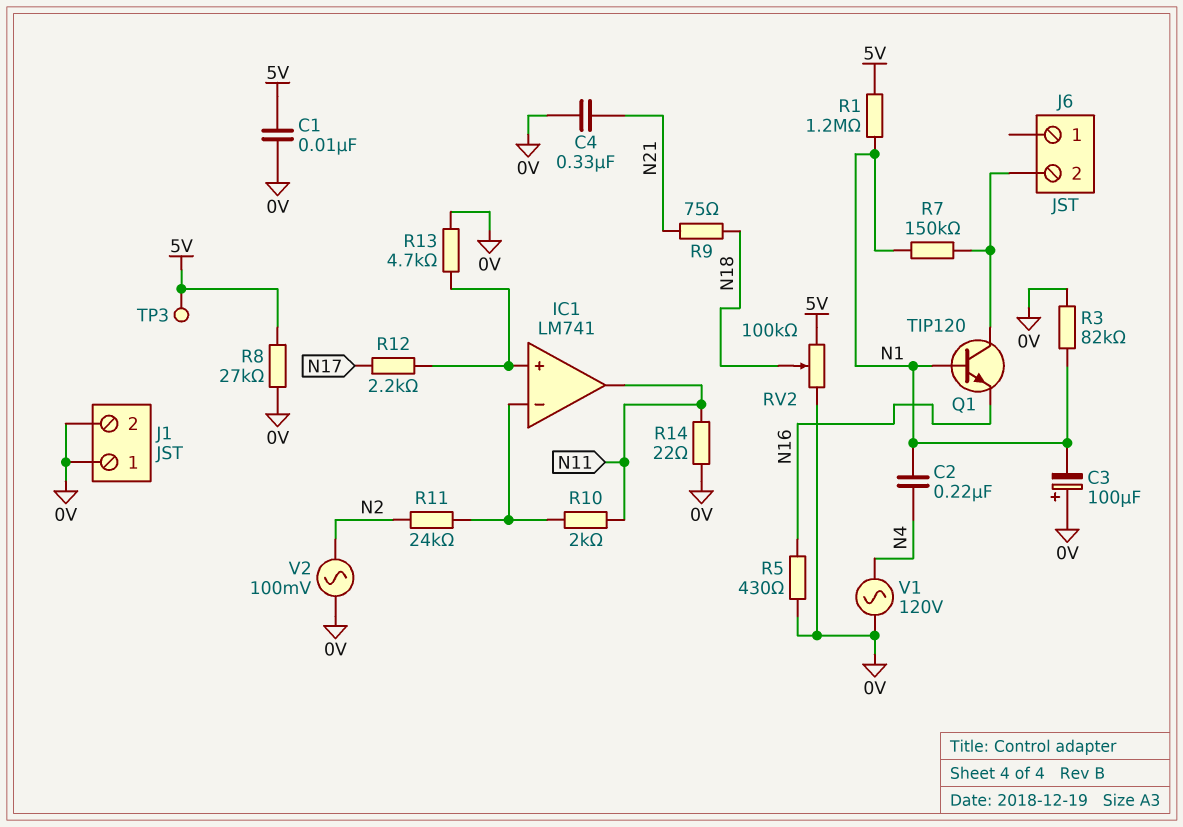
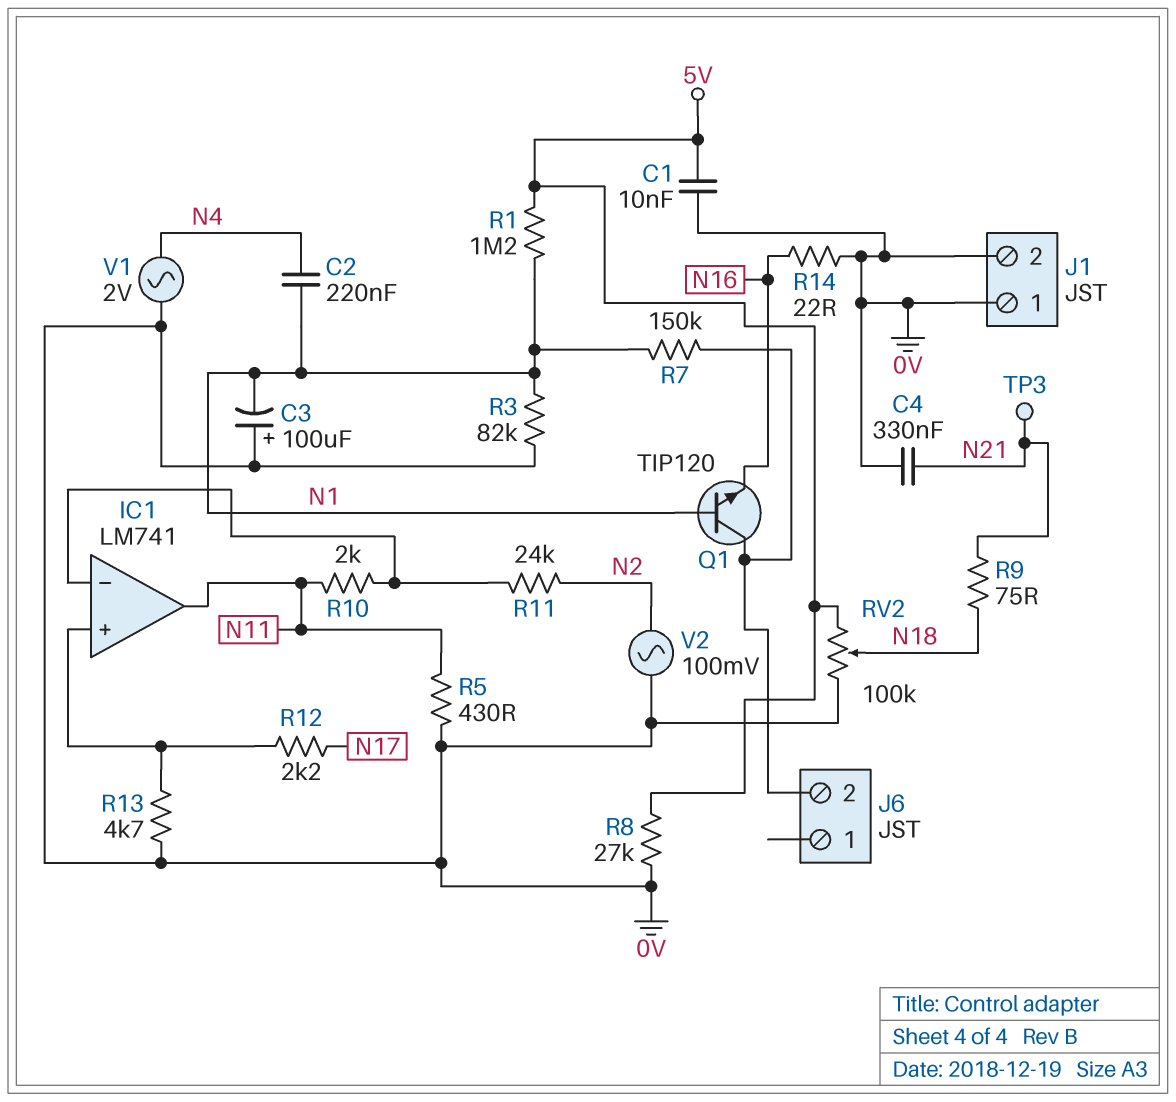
R5: 430 (0V, N16) -> 430 (0V, N11)
R14: 22 (0V, N11) -> 22 (0V, N16)
TP3: test point (5V) -> test point (N21)
V1: AC 120V (0V, N4) -> AC 2V (0V, N4)

